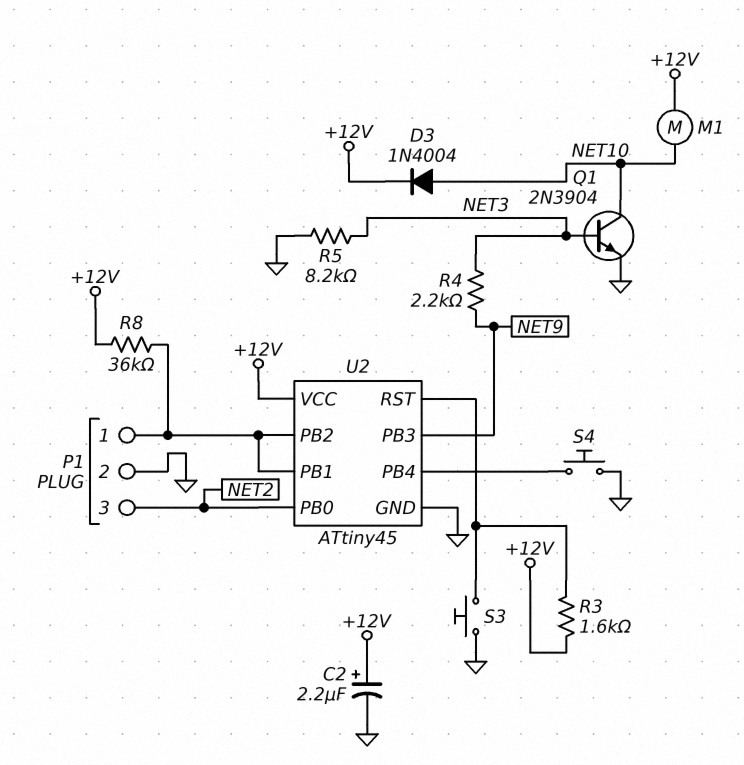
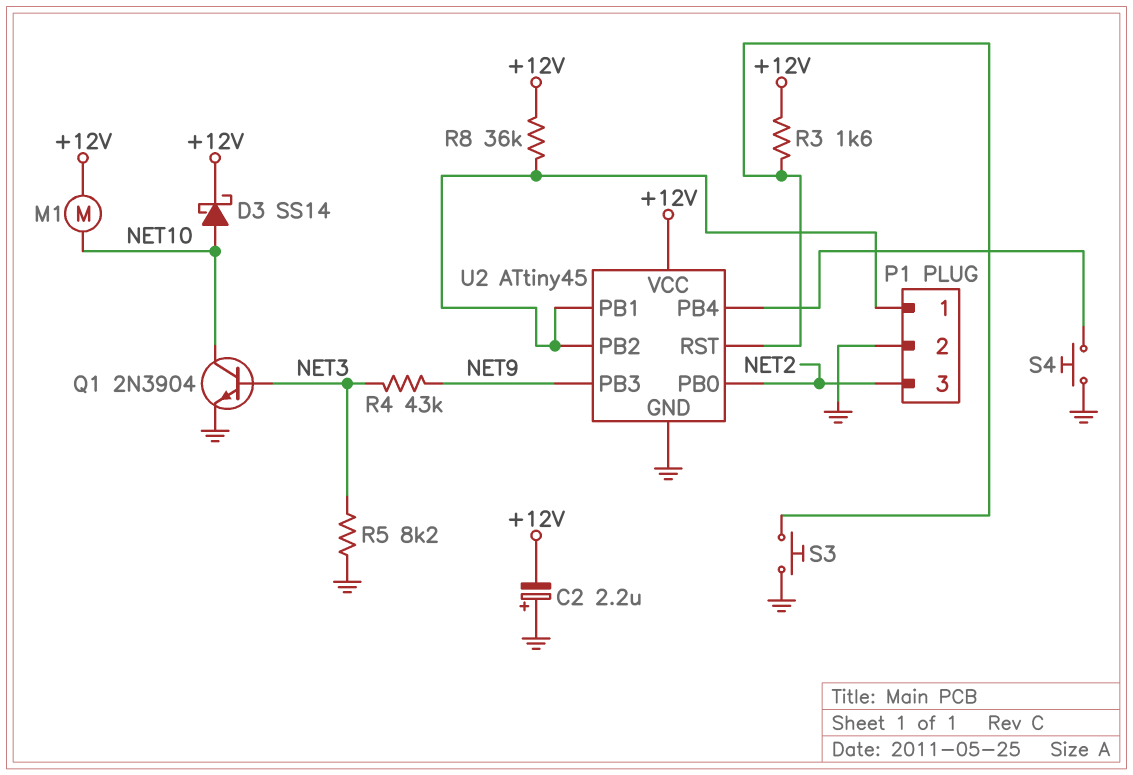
C2: 2.2uF (plus +12V, minus GND) -> 2.2uF (plus GND, minus +12V)
D3: diode 1N4004 (A NET10, K +12V) -> schottky SS14 (A NET10, K +12V)
R4: 2.2k (NET3, NET9) -> 43k (NET3, NET9)

